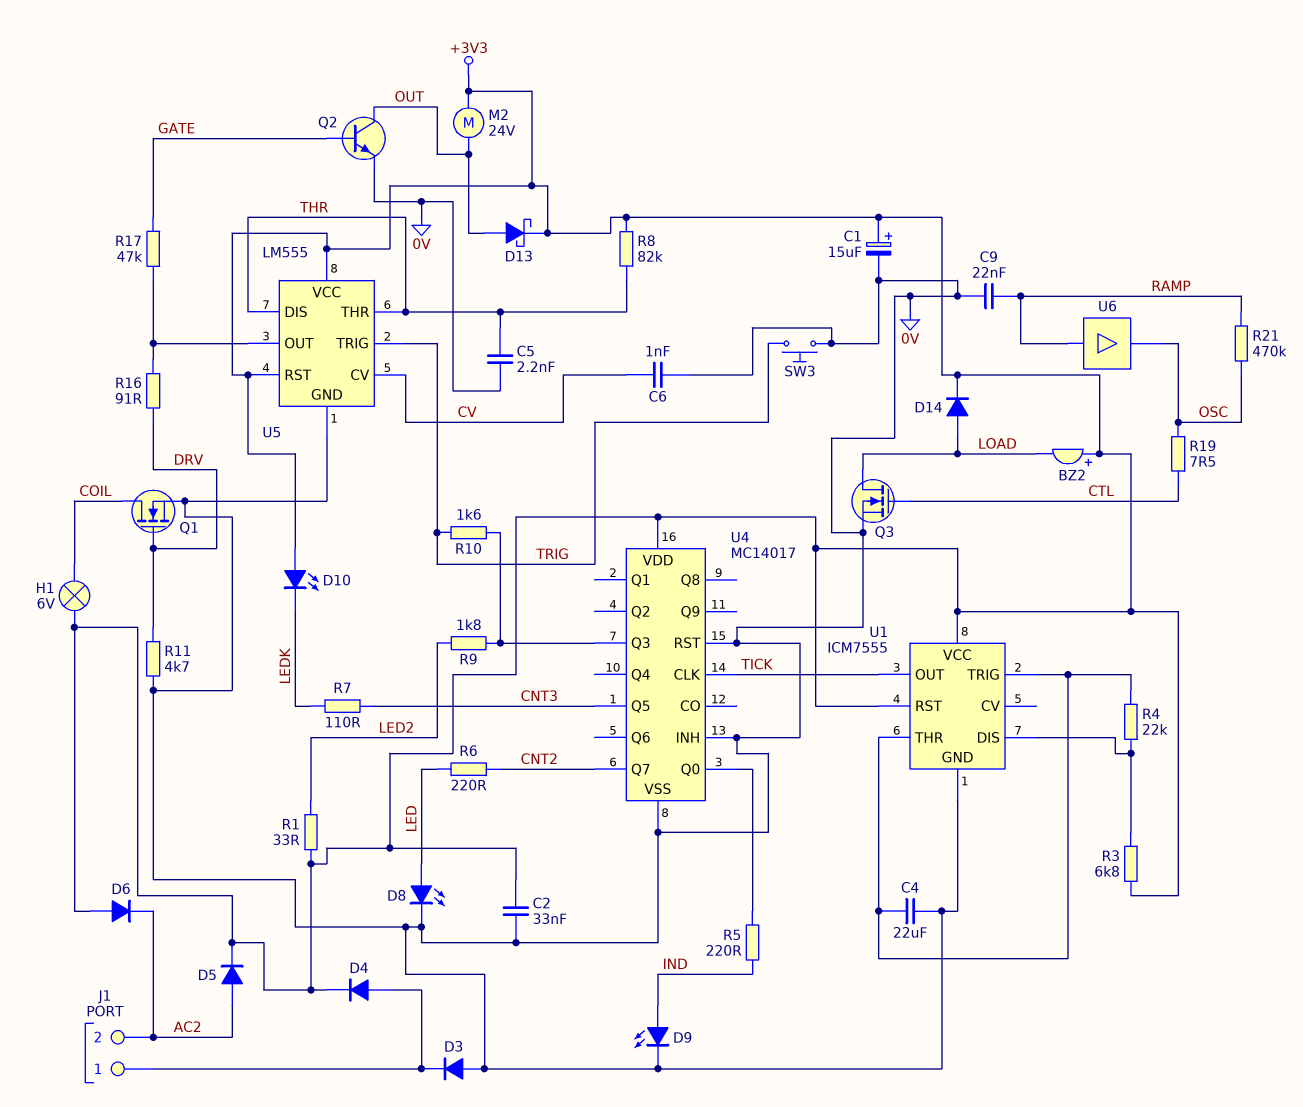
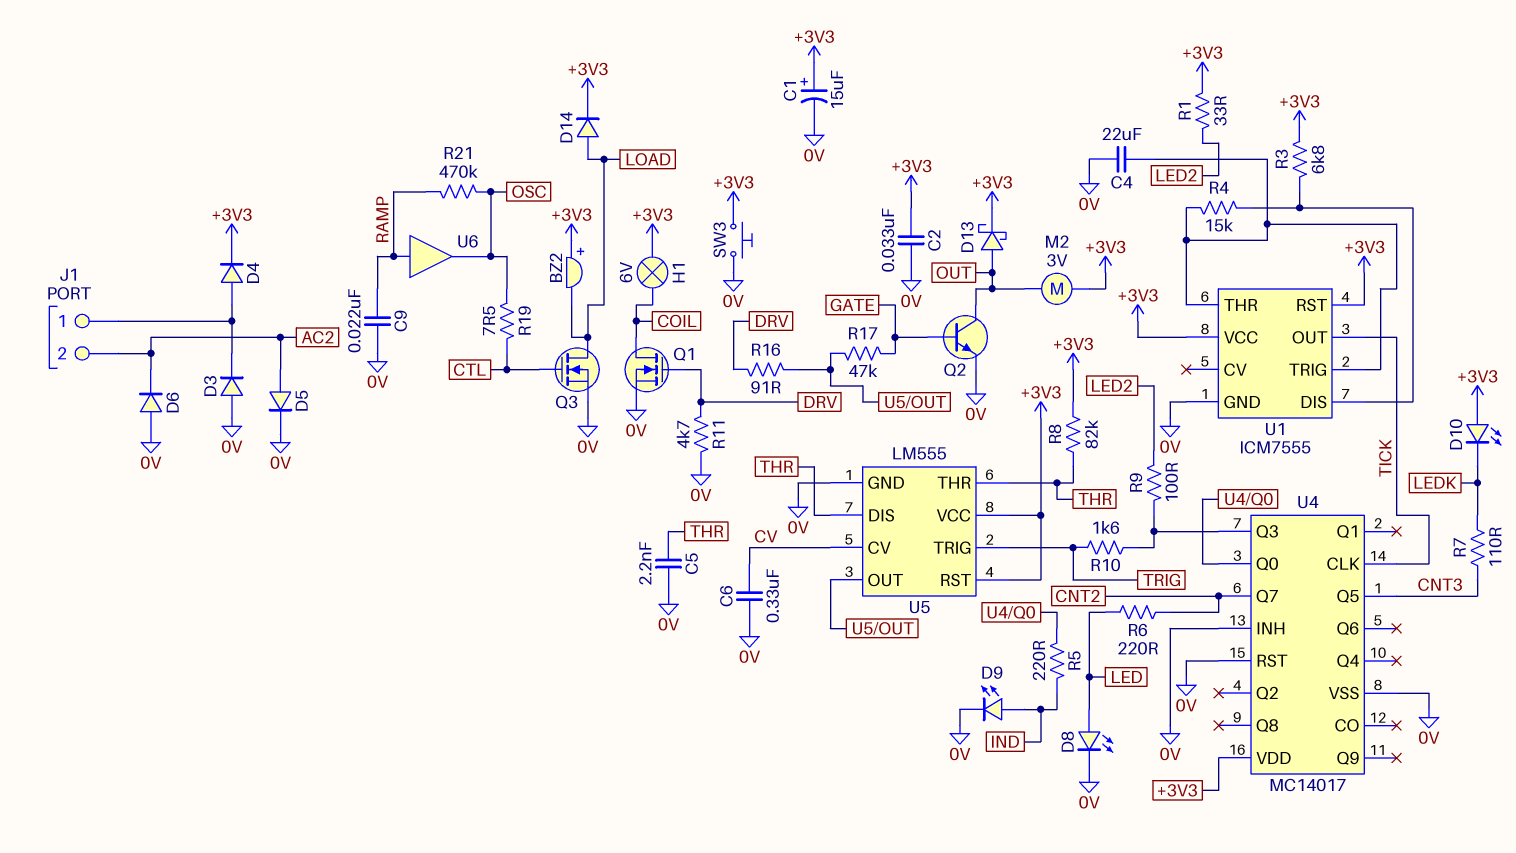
C6: 1nF (0V, CV) -> 330nF (0V, CV)
D5: diode (A AC2, K +3V3) -> diode (A AC2, K 0V)
D6: diode (A +3V3, K AC2) -> diode (A 0V, K AC2)
M2: motor 24V (+3V3, OUT) -> motor 3V (+3V3, OUT)
R4: 22k (U1/DIS, U1/THR) -> 15k (U1/DIS, U1/THR)
R9: 1.8k (LED2, U4/Q3) -> 100 (LED2, U4/Q3)
SW3: button (0V, TRIG) -> button (+3V3, 0V)

